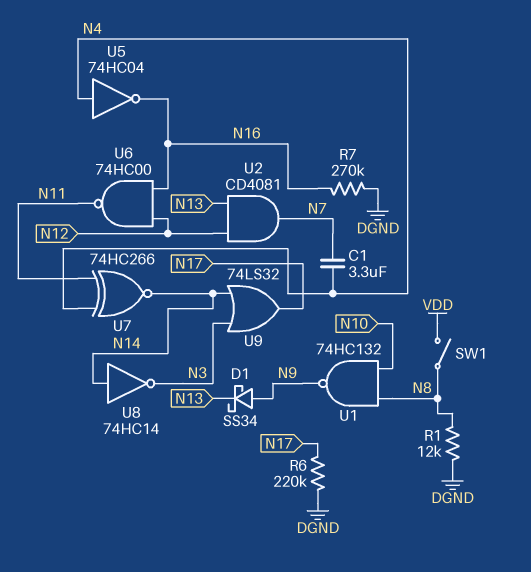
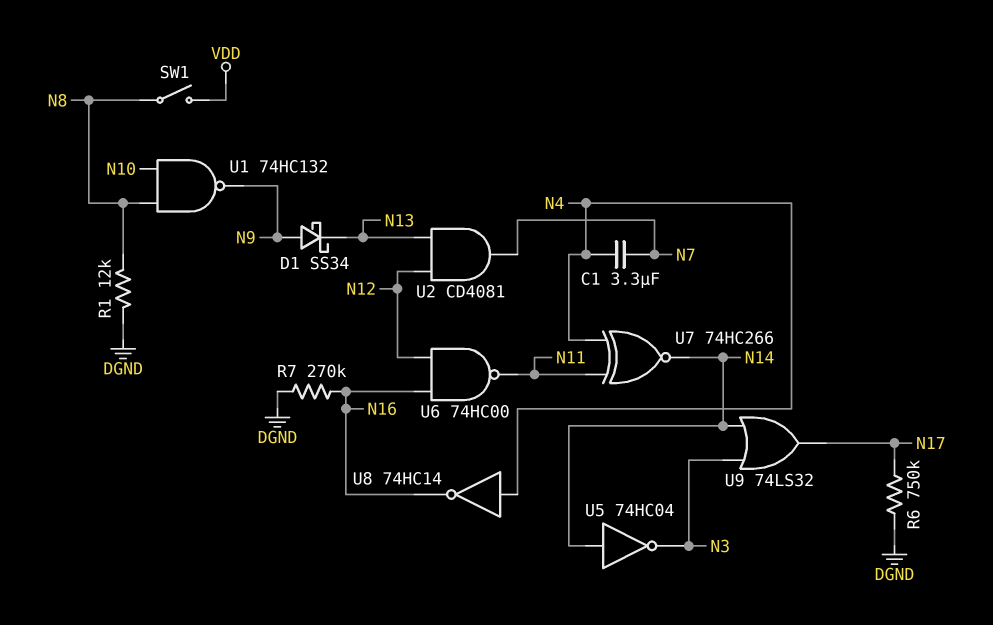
R6: 220k (DGND, N17) -> 750k (DGND, N17)
U5: NOT 74HC04 (in N4, out N16) -> NOT 74HC04 (in N14, out N3)
U8: NOT 74HC14 (in N14, out N3) -> NOT 74HC14 (in N4, out N16)

